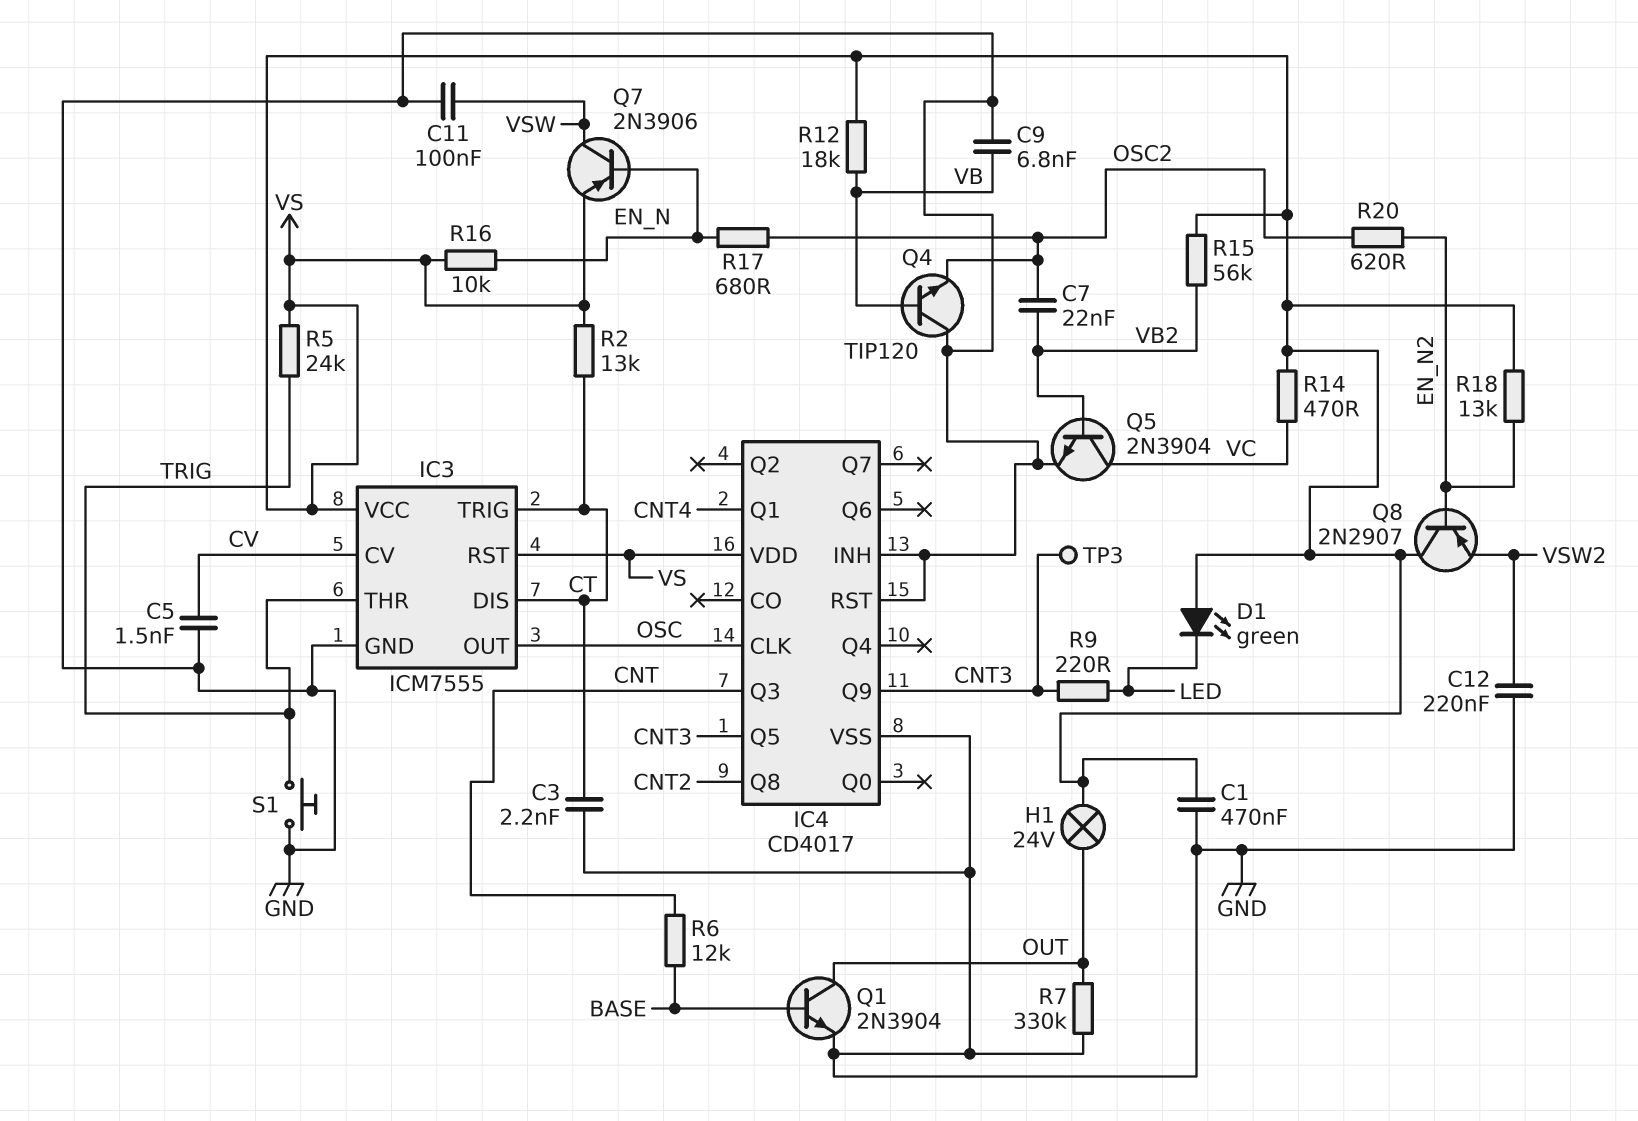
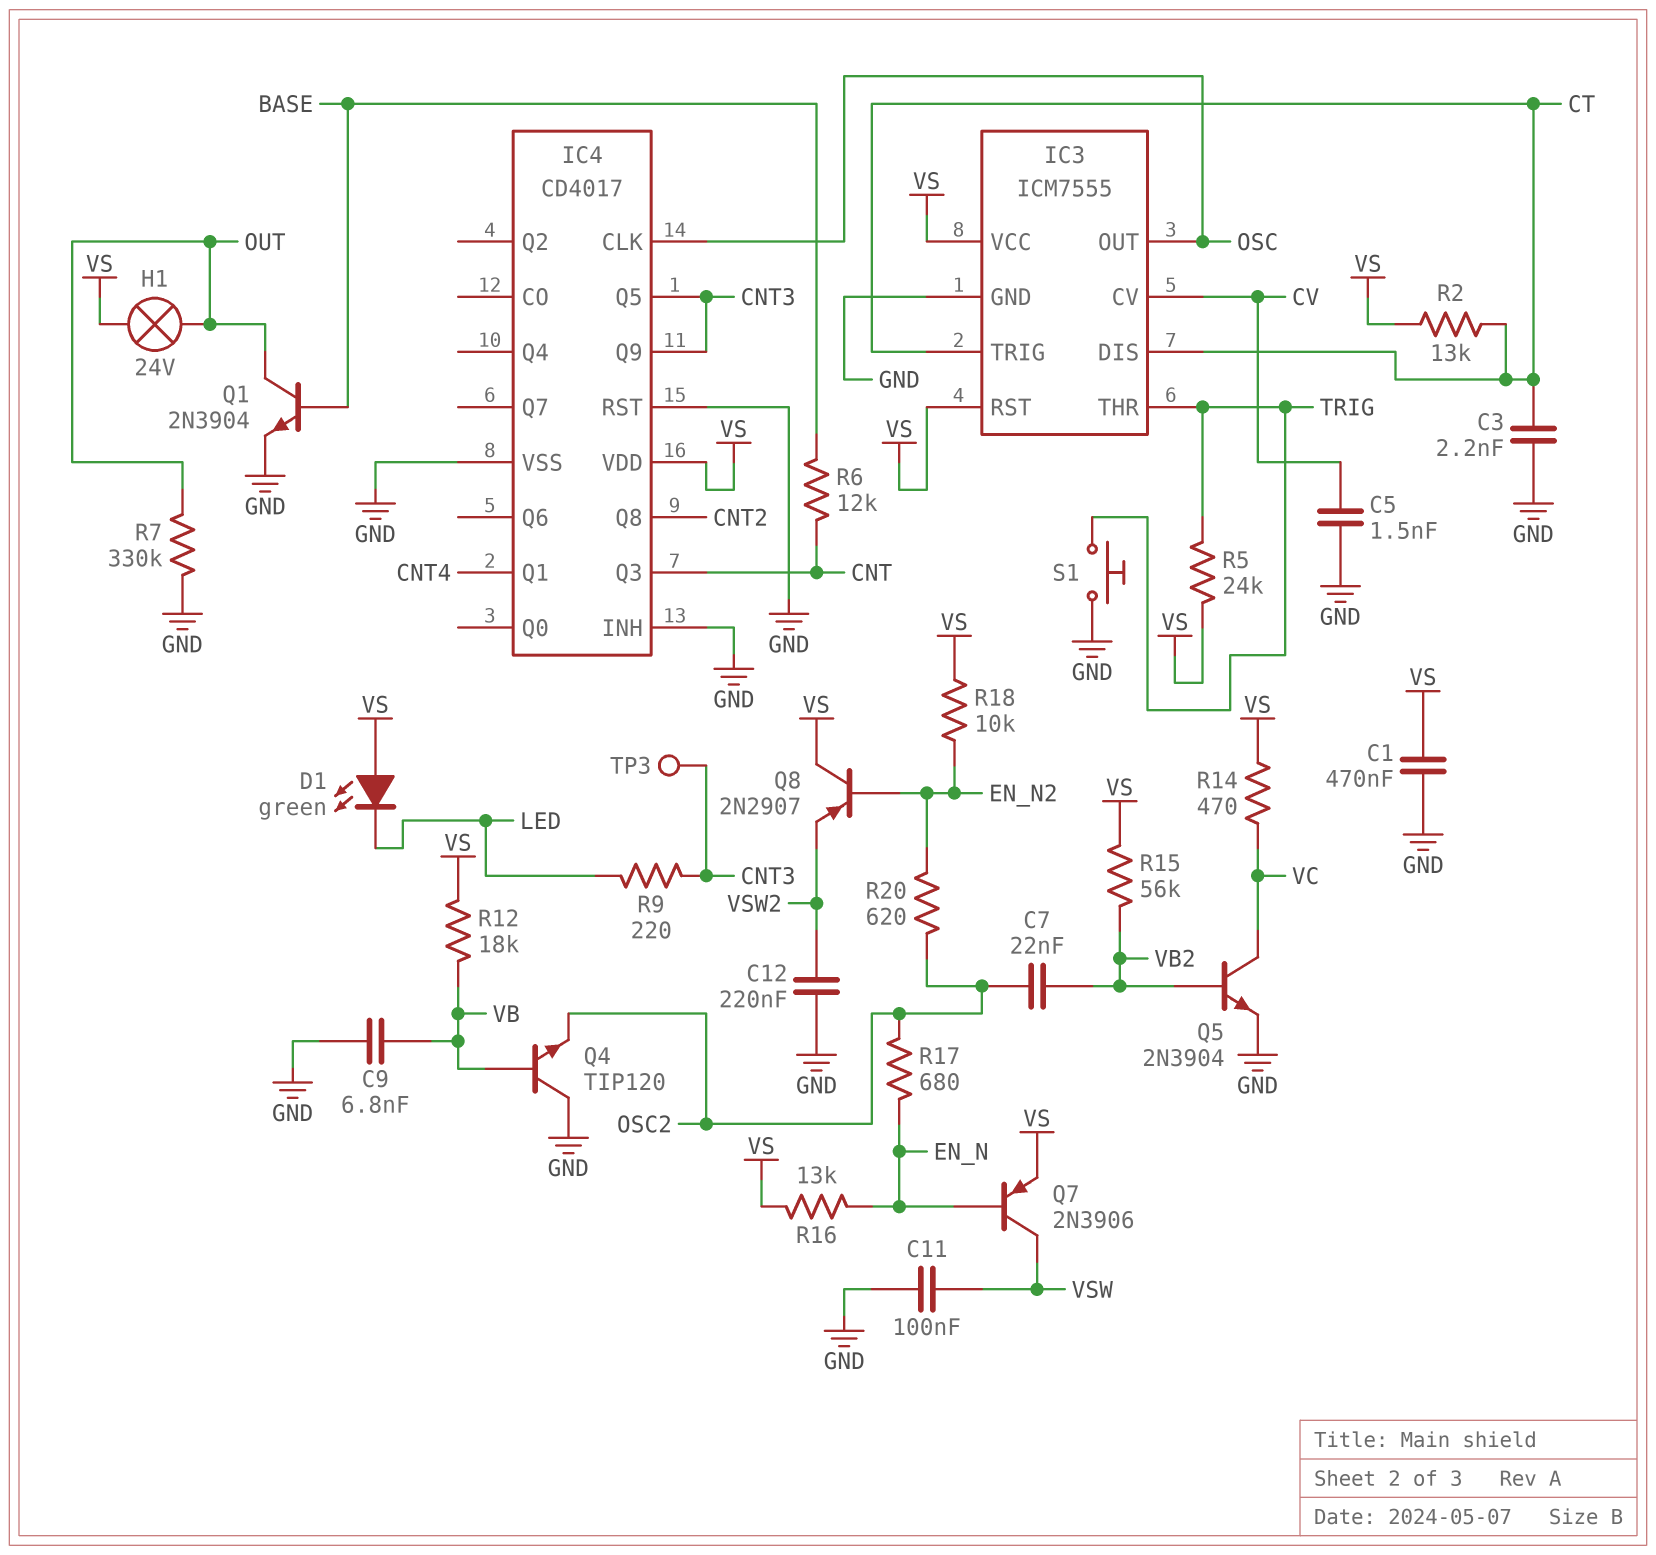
R16: 10k (EN_N, VS) -> 13k (EN_N, VS)
R18: 13k (EN_N2, VS) -> 10k (EN_N2, VS)

